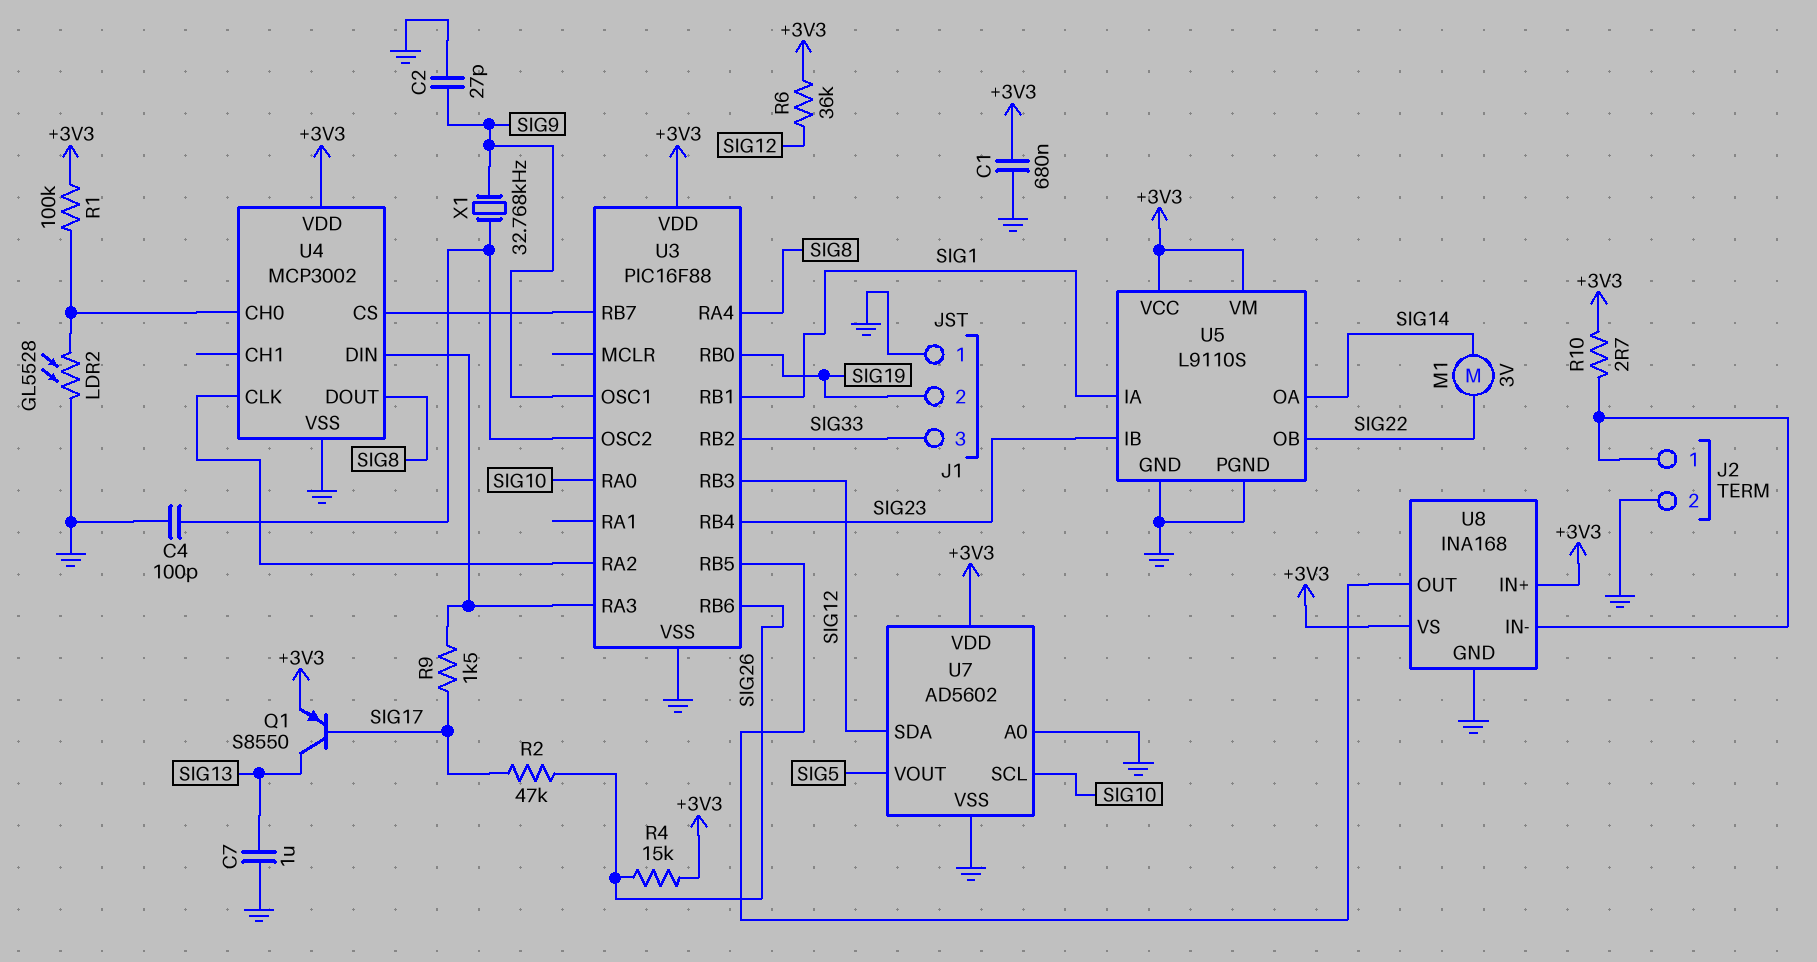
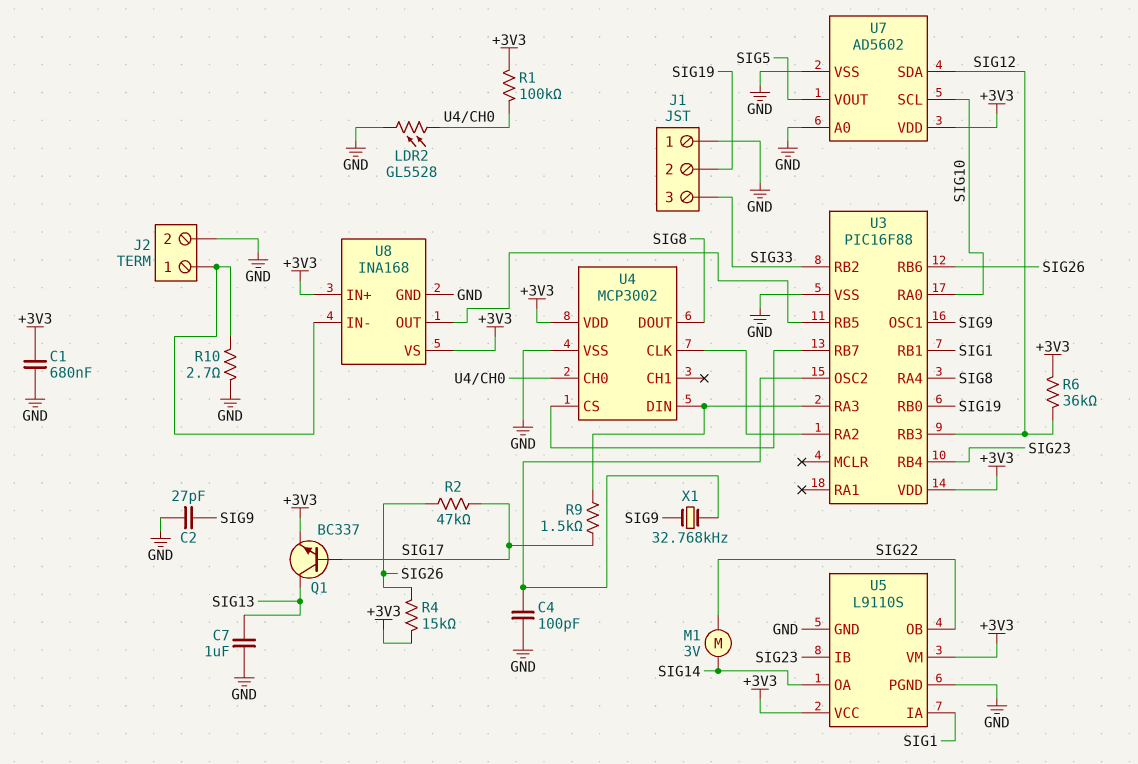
Q1: PNP S8550 (B SIG17, C SIG13, E +3V3) -> NPN BC337 (B SIG17, C SIG13, E +3V3)
R10: 2.7 (+3V3, J2/1) -> 2.7 (GND, J2/1)

